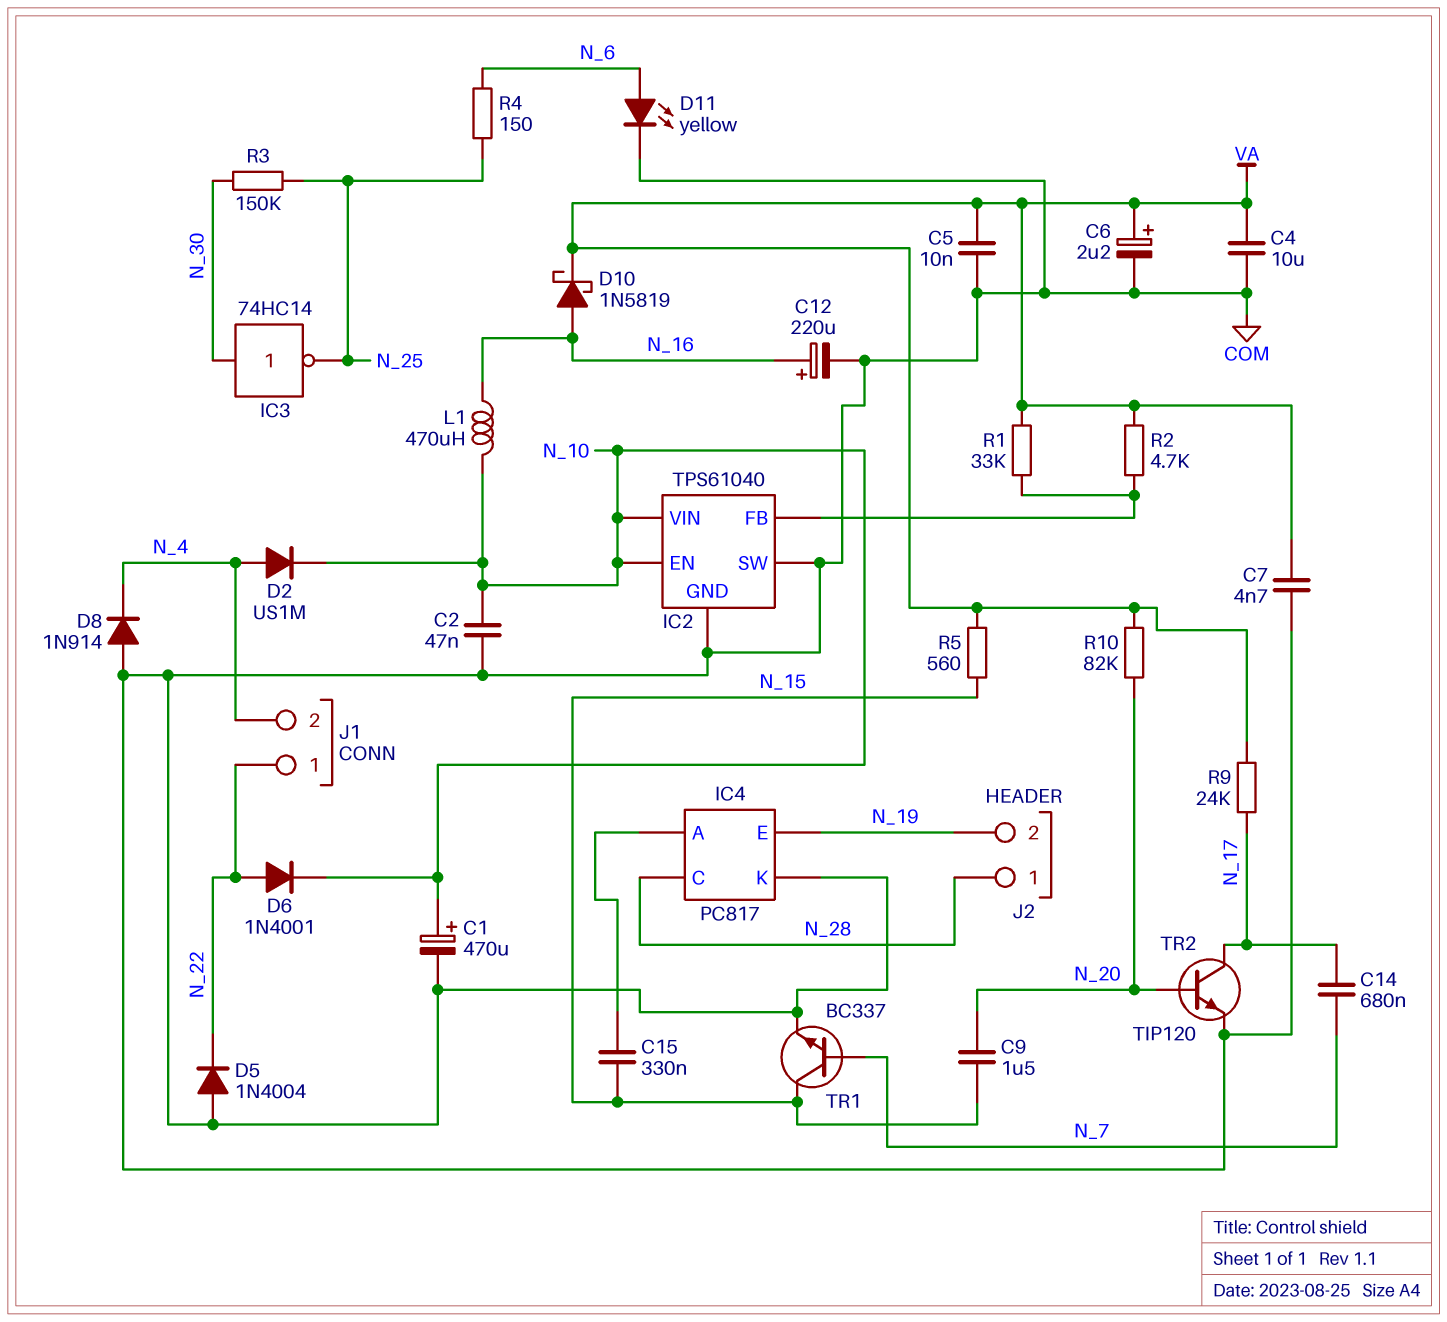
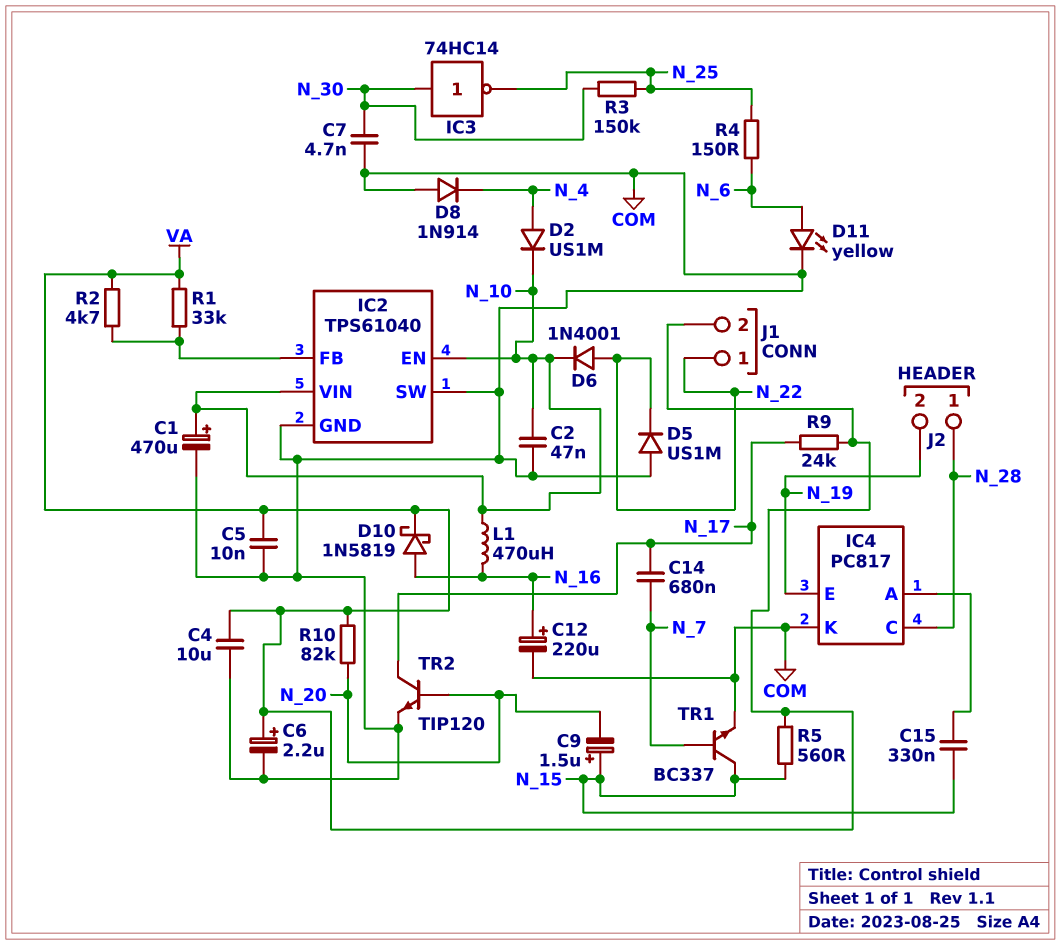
C7: 4.7nF (COM, VA) -> 4.7nF (COM, N_30)
C9: 1.5uF (N_15, N_20) -> 1.5uF (plus N_15, minus N_20)
D5: diode 1N4004 (A COM, K N_22) -> diode US1M (A COM, K N_22)
J1 pin 2: N_4 -> VA

